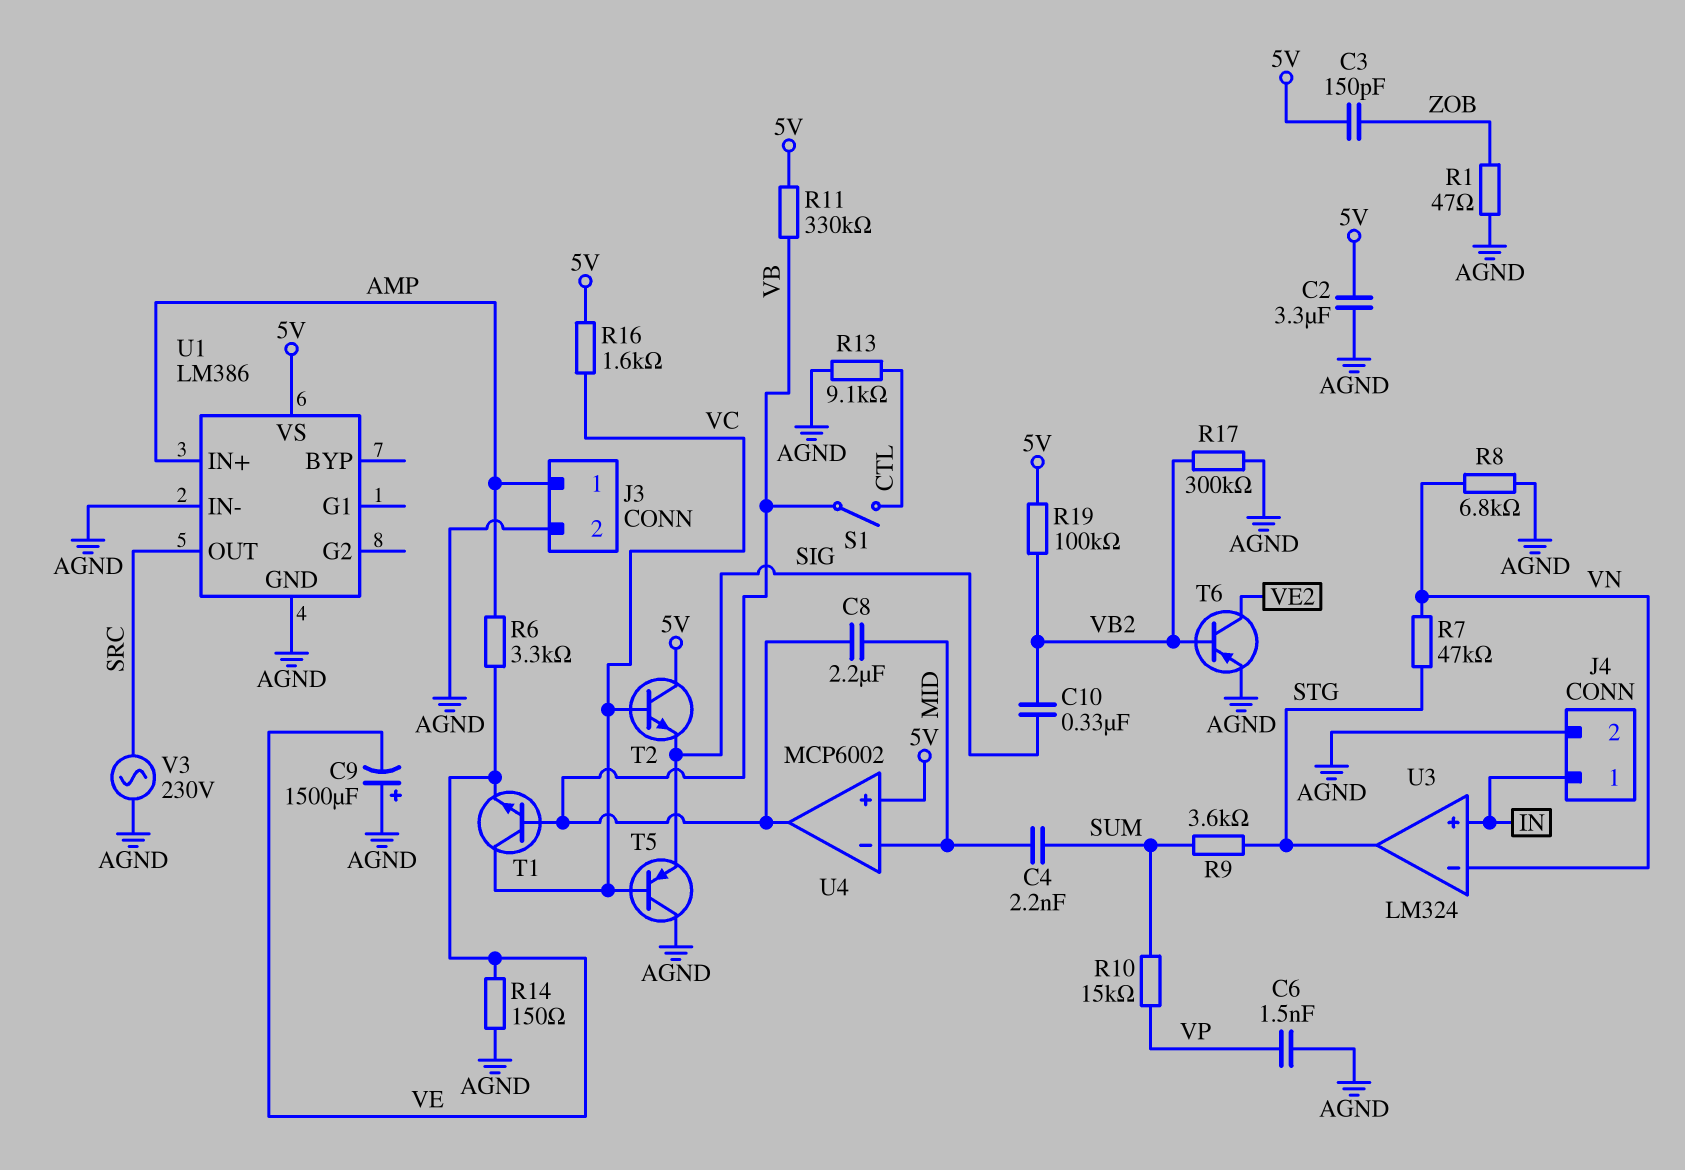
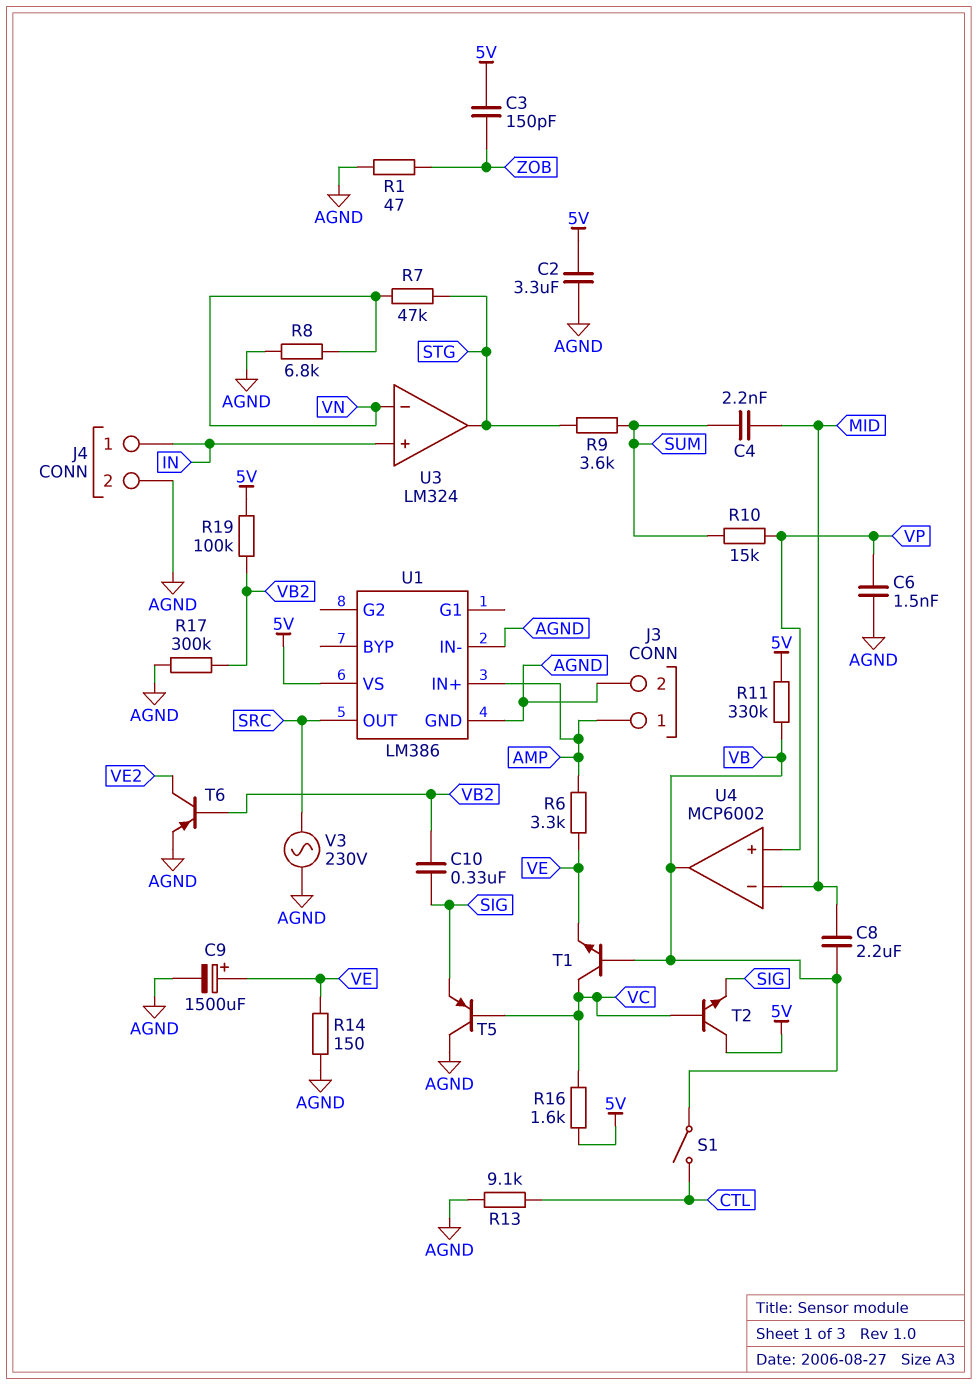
C9: 1500uF (plus AGND, minus VE) -> 1500uF (plus VE, minus AGND)
U4 pin in+: 5V -> VP

